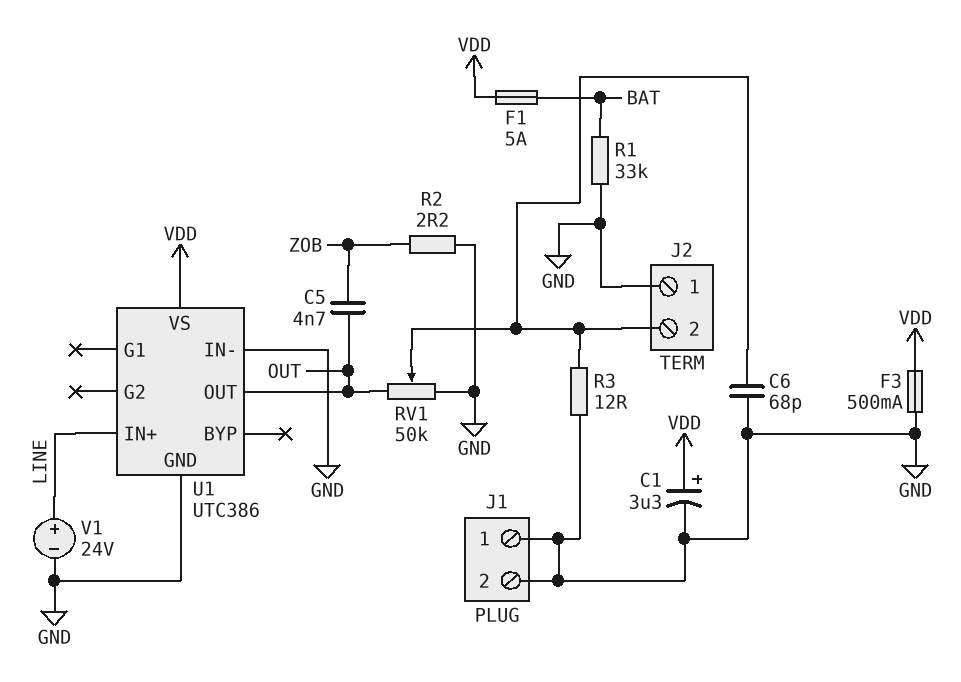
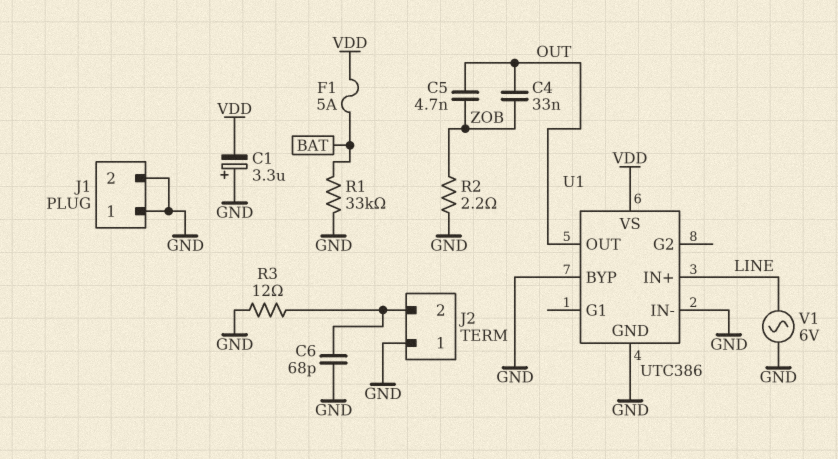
C1: 3.3uF (plus VDD, minus GND) -> 3.3uF (plus GND, minus VDD)
C4: none -> 33nF (OUT, ZOB)
F3: 500mA (GND, VDD) -> none
RV1: 50k (GND, OUT, wiper J2/2) -> none
U1 pin BYP: none -> GND
V1: 24V (plus LINE, minus GND) -> AC 6V (GND, LINE)

